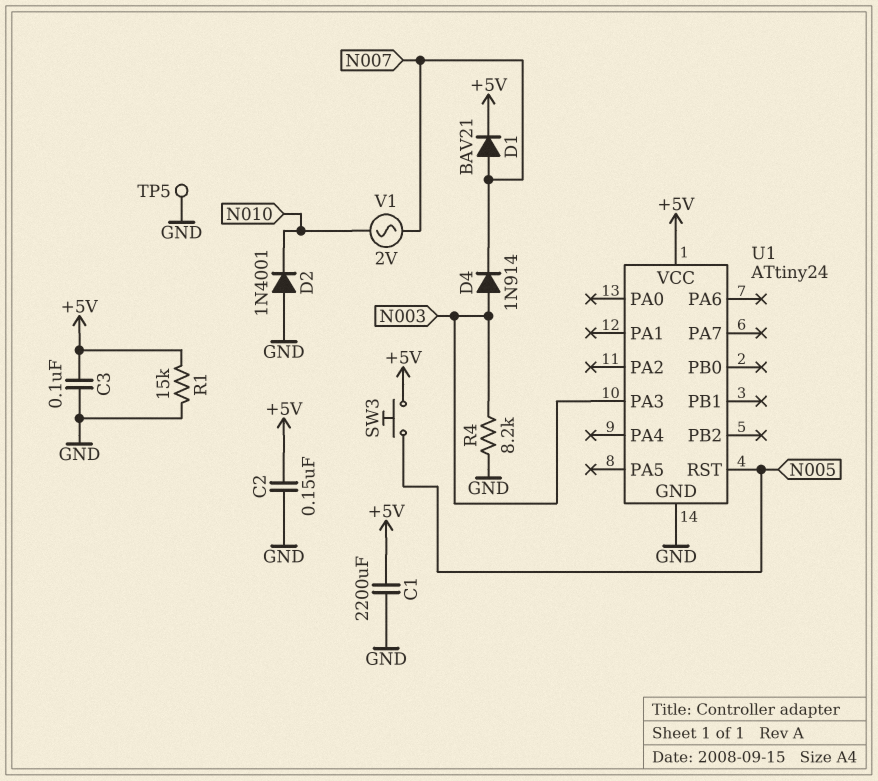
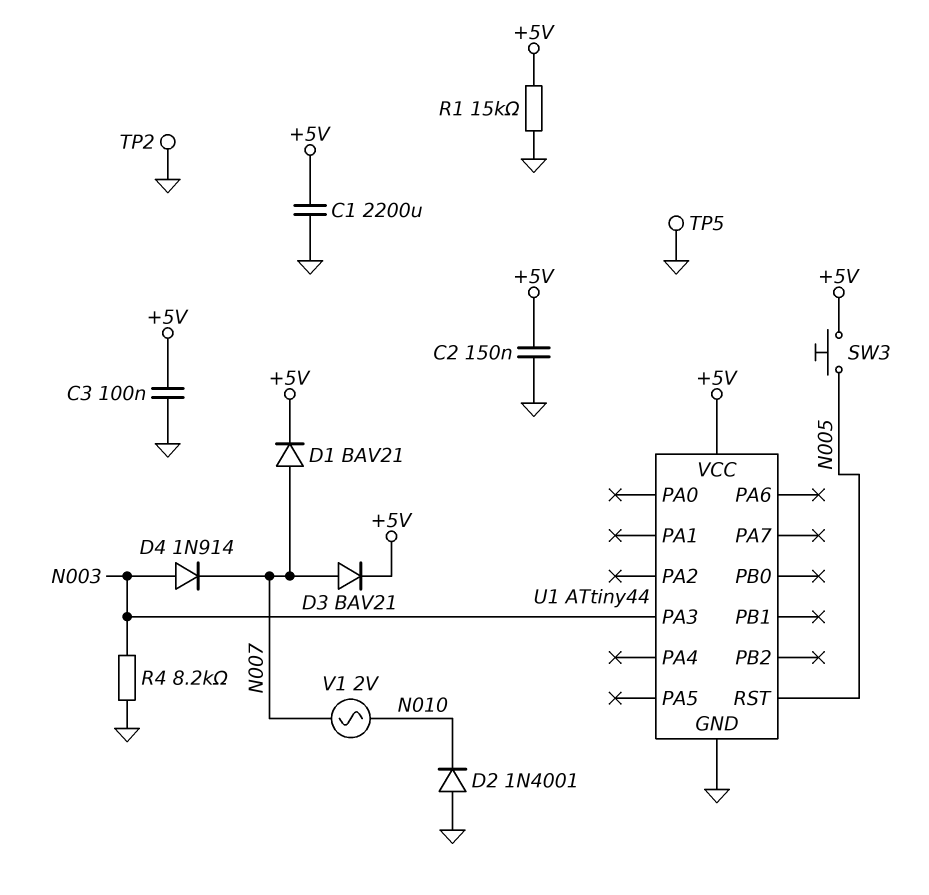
D3: none -> diode BAV21 (A N007, K +5V)
TP2: none -> test point (GND)
U1: ATtiny24 -> ATtiny44

